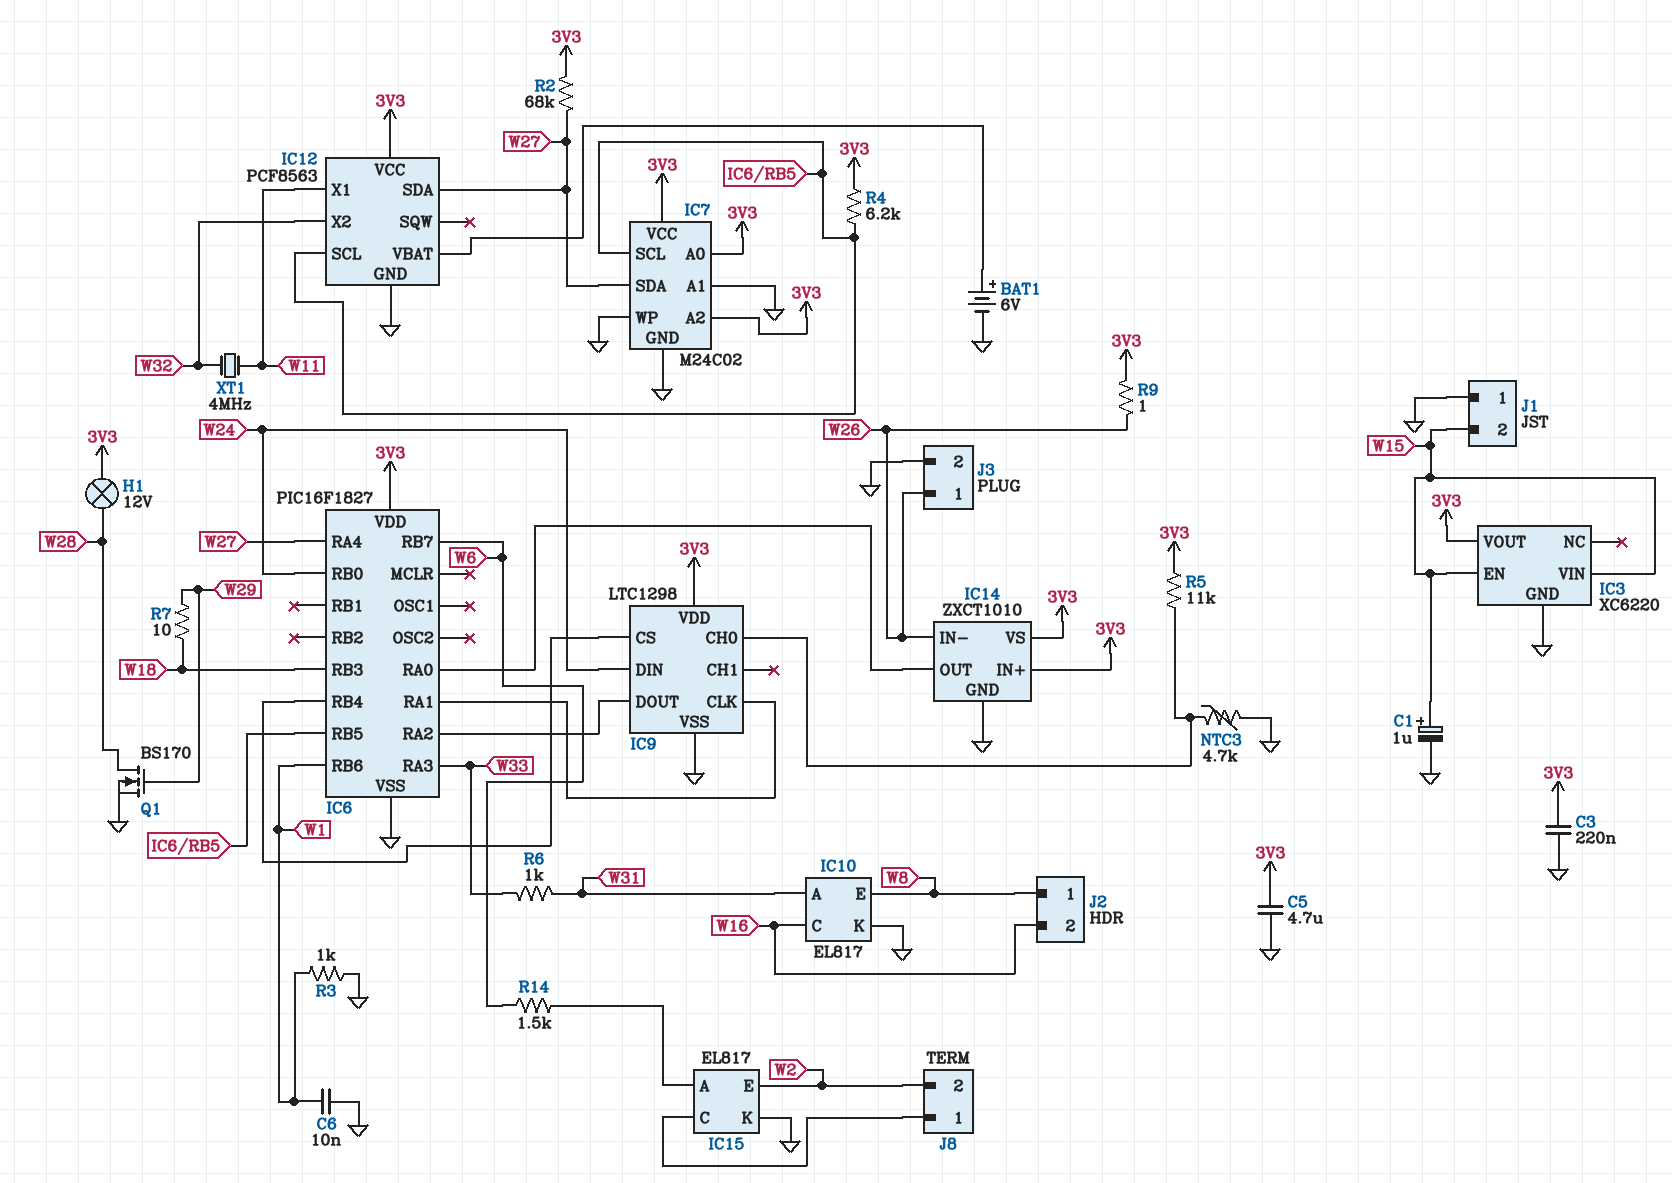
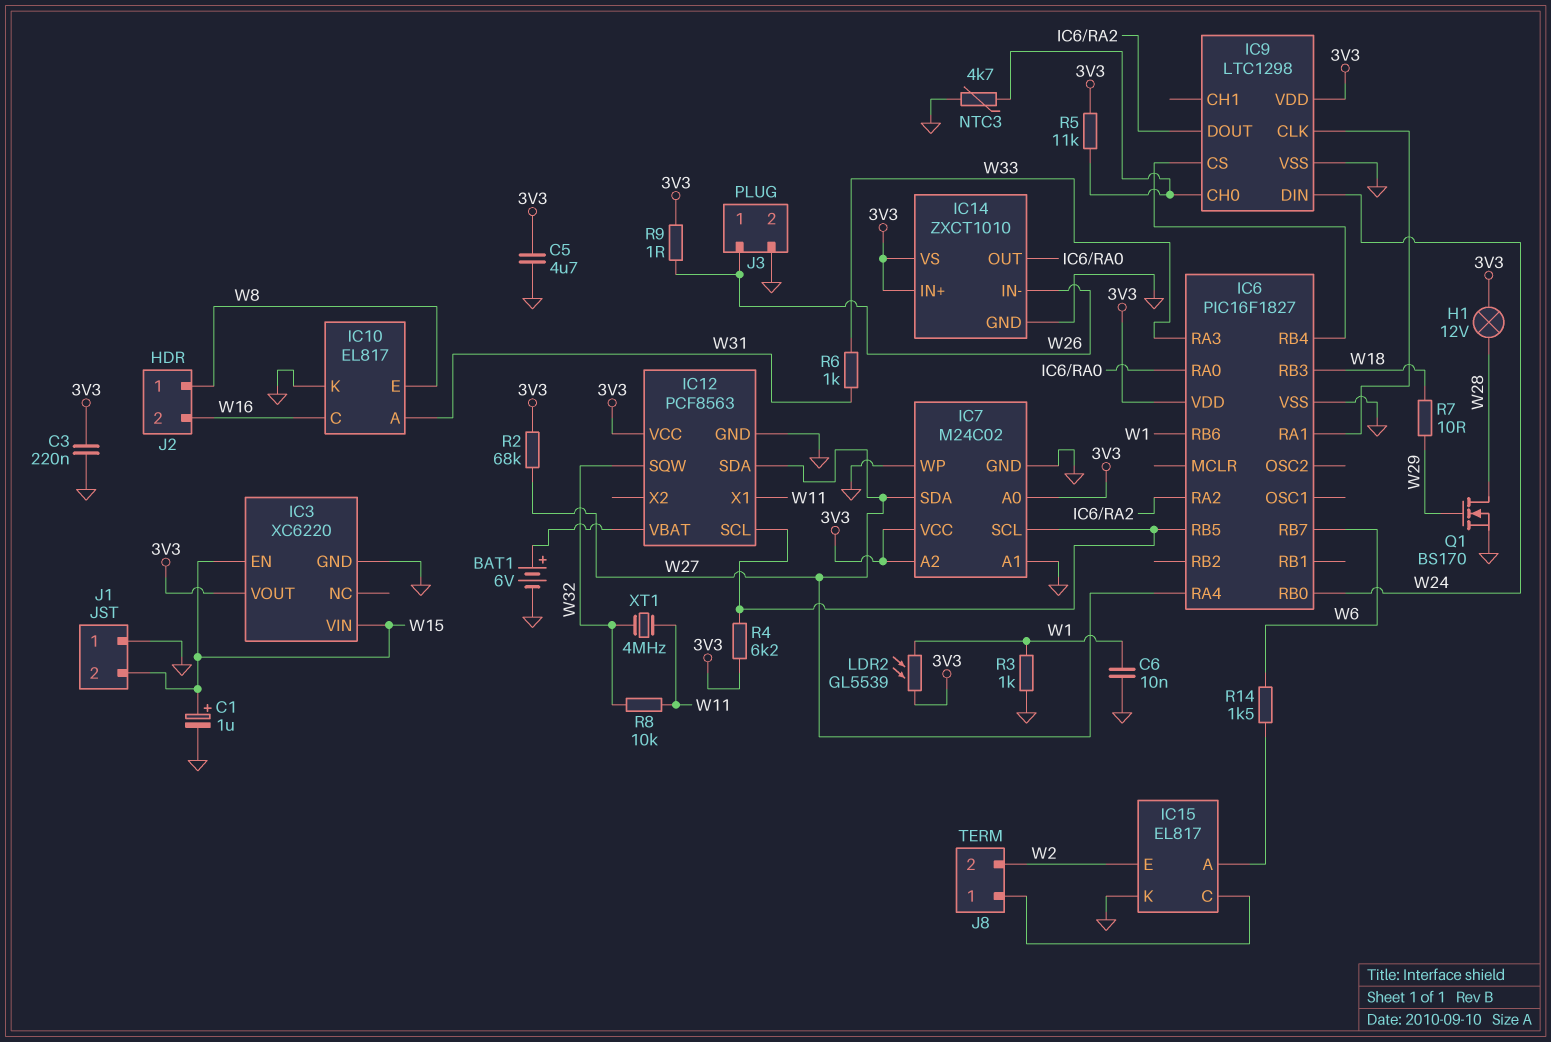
IC12 pin SQW: none -> W32
IC12 pin X2: W32 -> none
LDR2: none -> GL5539 (3V3, W1)
R8: none -> 10k (W11, W32)

